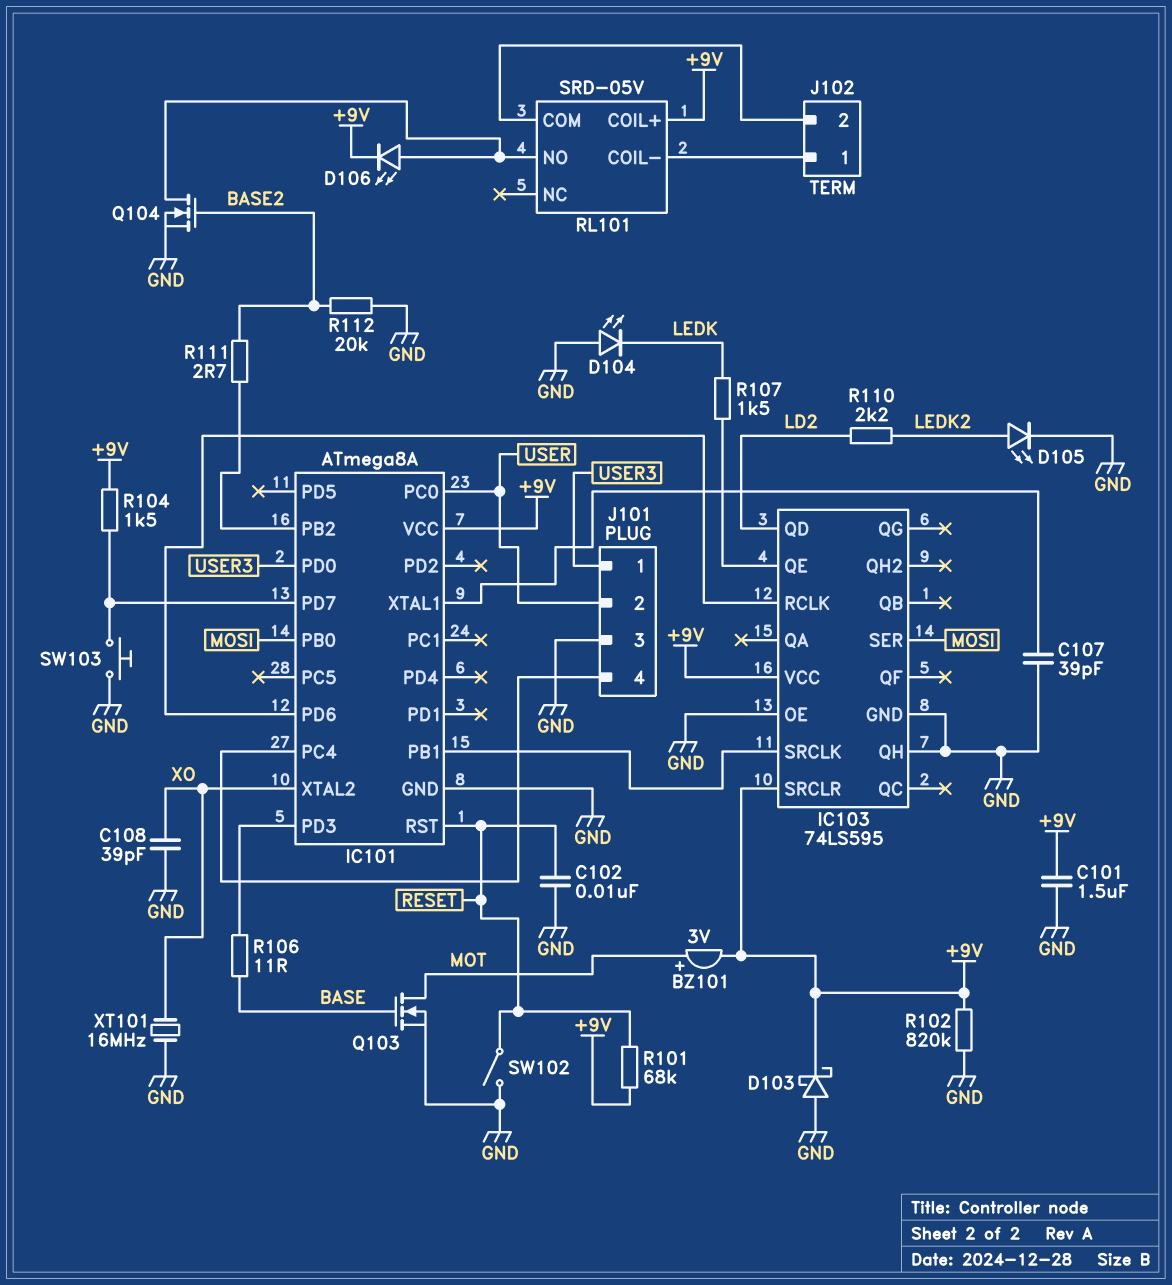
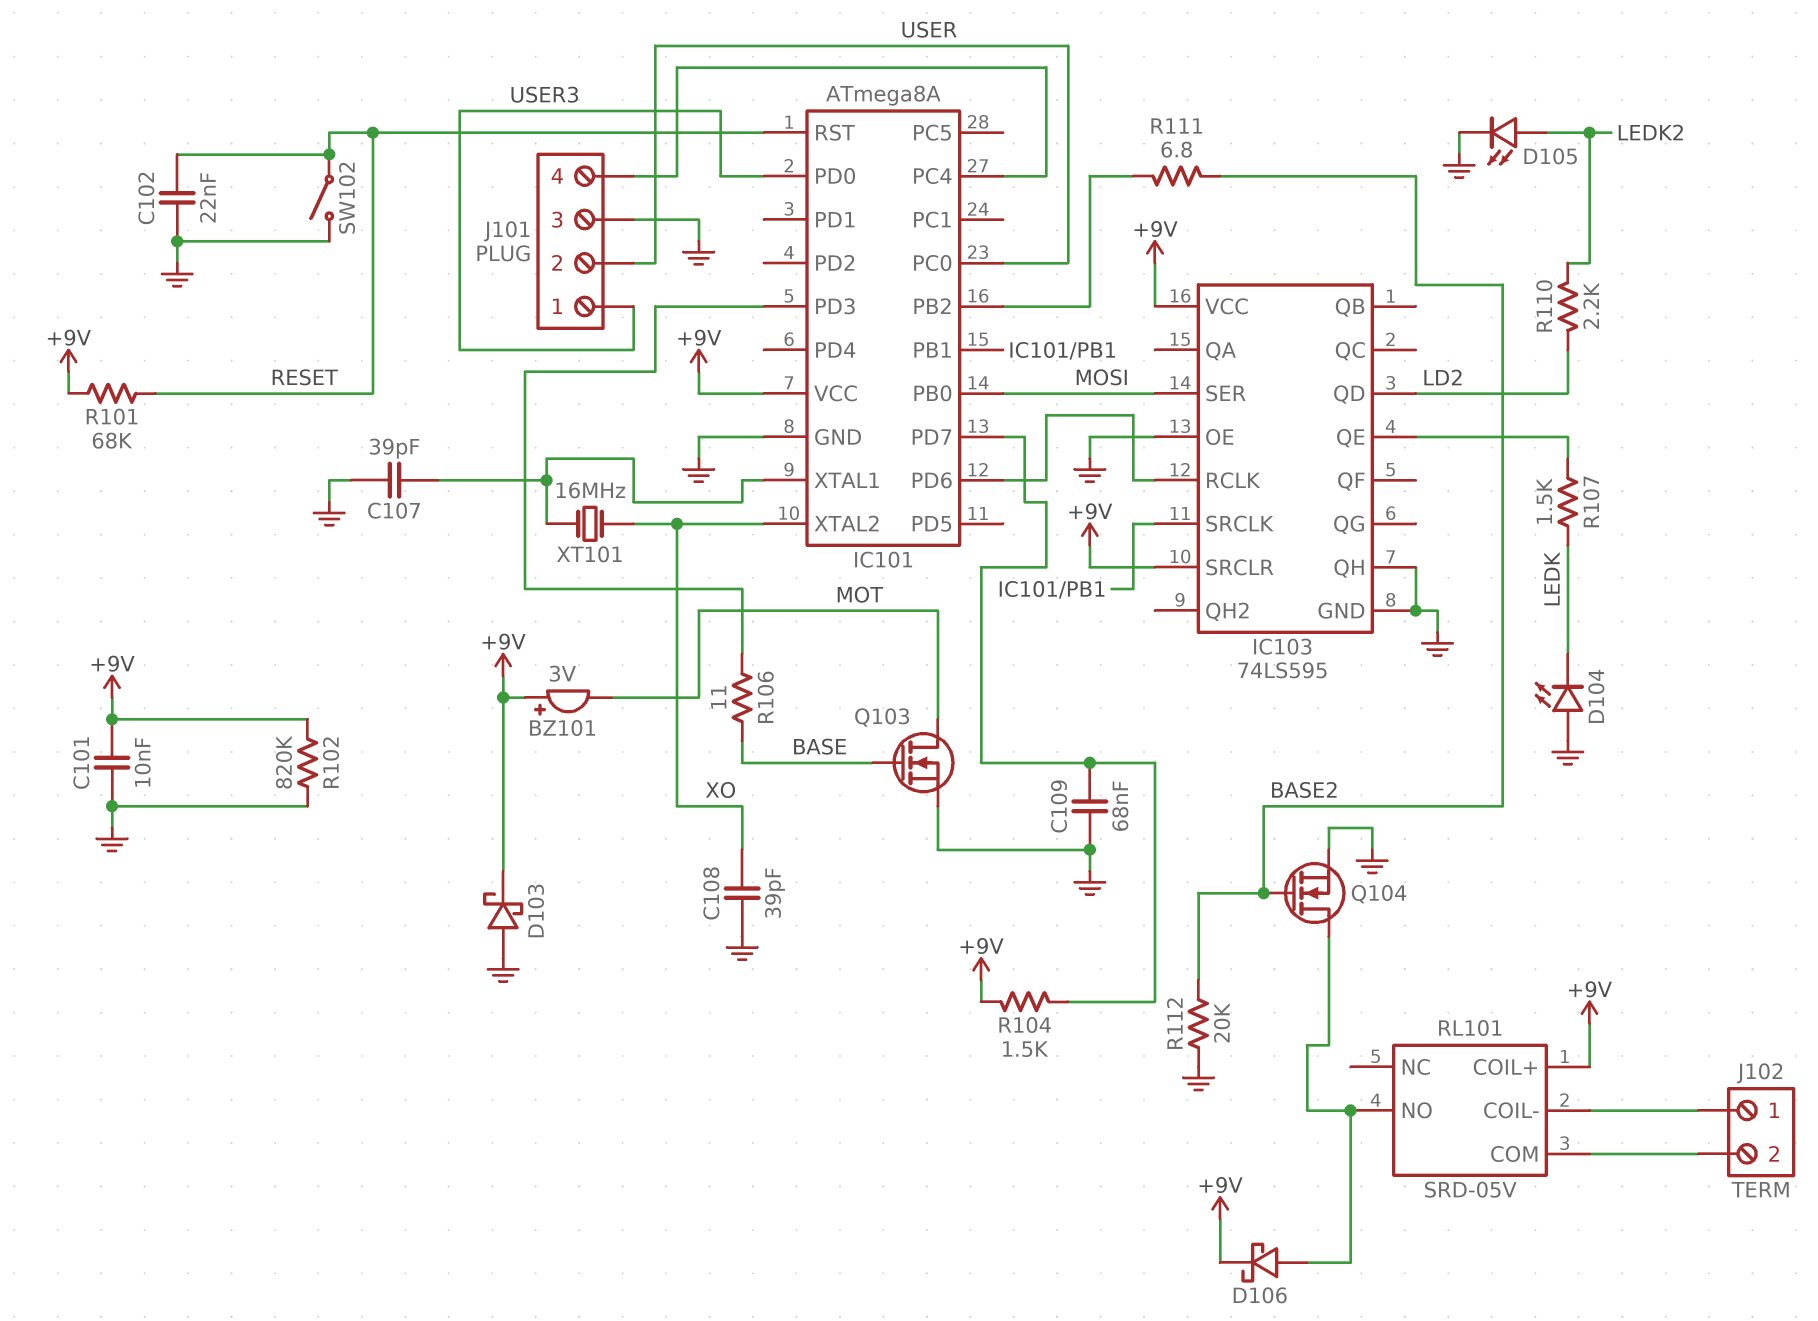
BZ101: buzzer 3V (plus MOT, minus +9V) -> buzzer 3V (plus +9V, minus MOT)
C101: 1.5uF (+9V, GND) -> 10nF (+9V, GND)
C102: 10nF (GND, RESET) -> 22nF (GND, RESET)
C109: none -> 68nF (GND, IC101/PD7)
D106: LED (A RL101/NO, K +9V) -> schottky (A RL101/NO, K +9V)
R111: 2.7 (BASE2, IC101/PB2) -> 6.8 (BASE2, IC101/PB2)
SW103: button (GND, IC101/PD7) -> none
XT101: 16MHz (GND, XO) -> 16MHz (IC101/XTAL1, XO)

